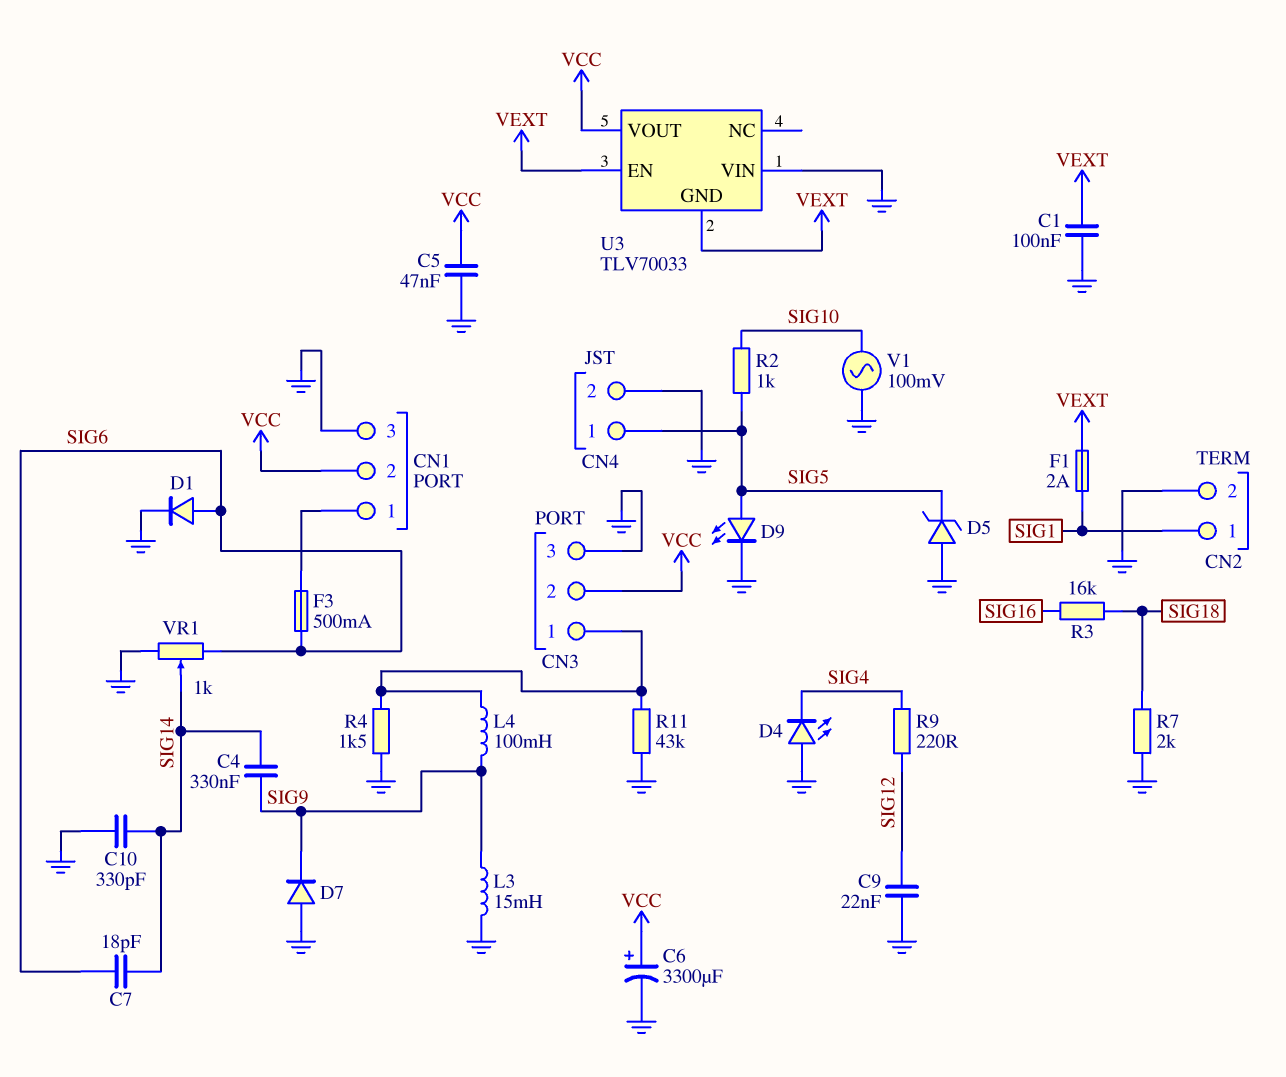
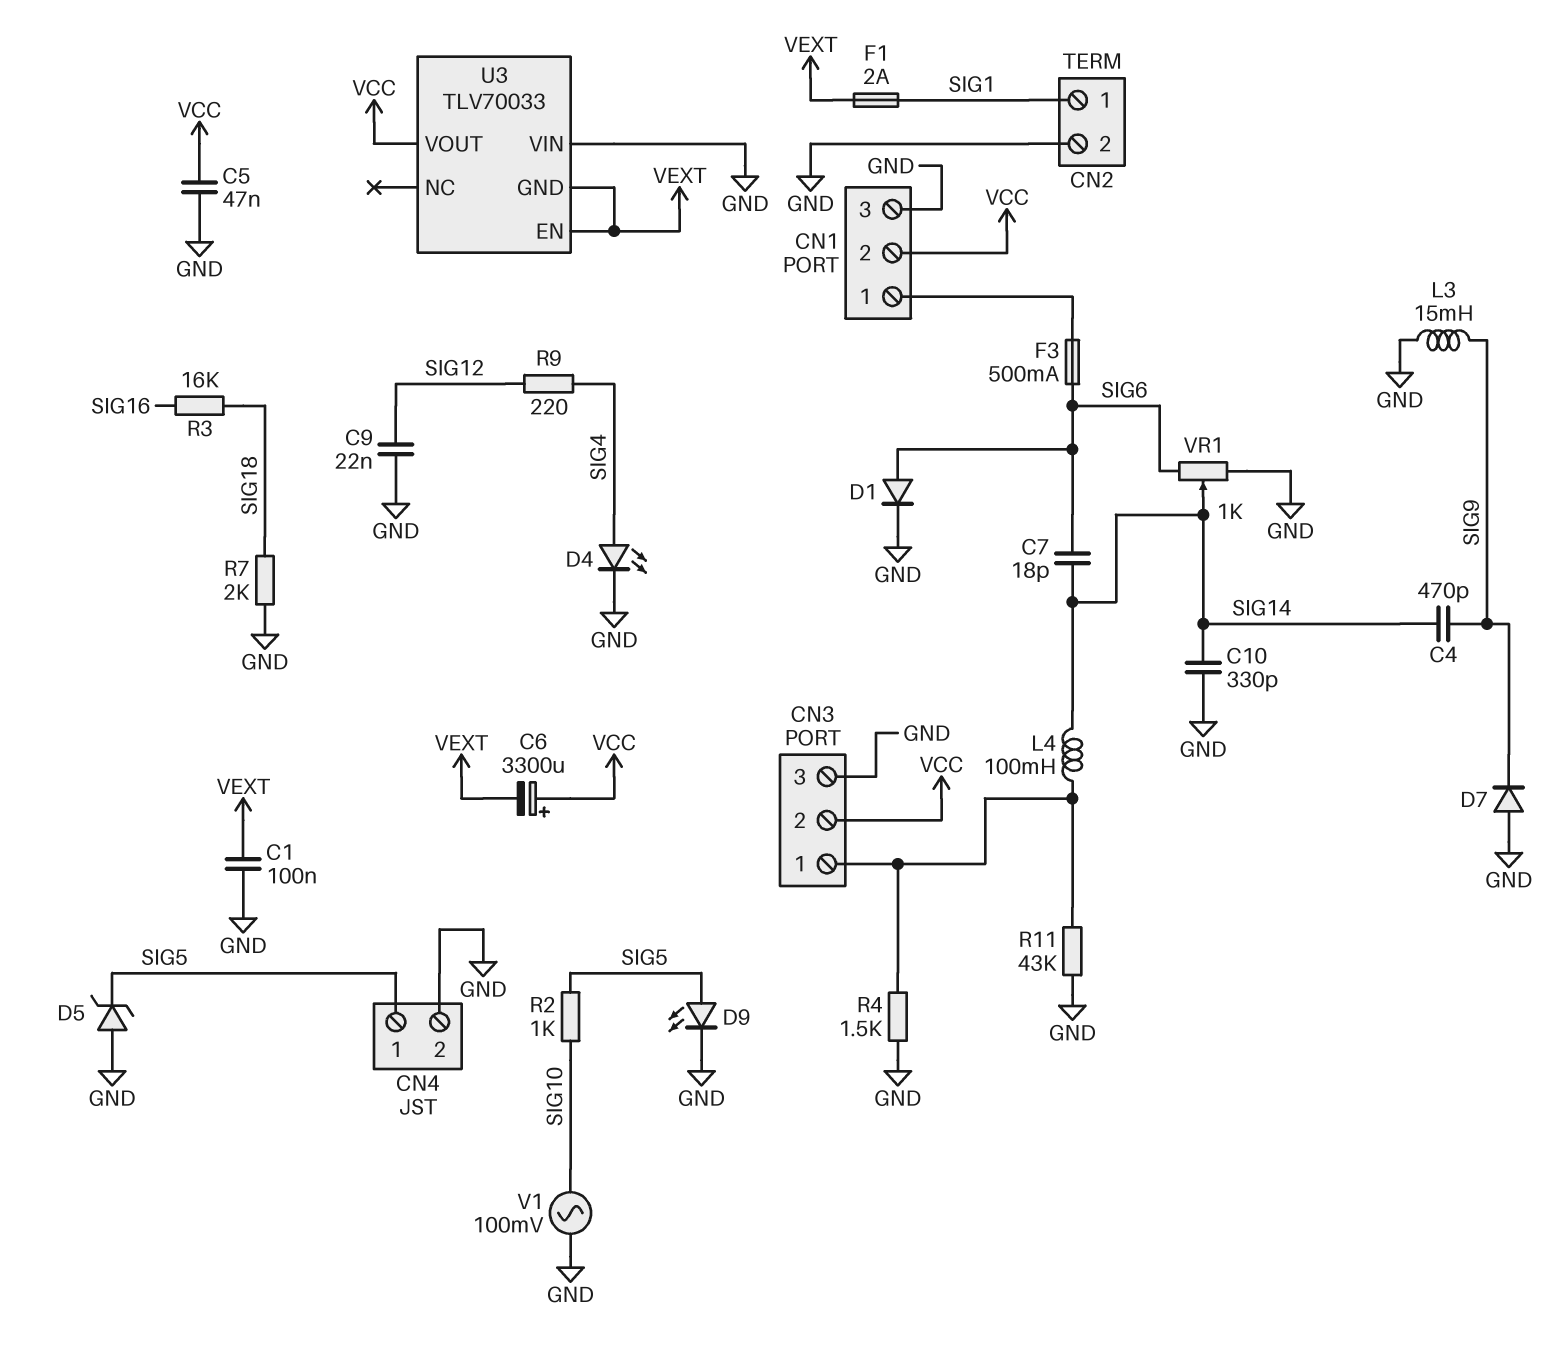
C4: 330nF (SIG9, SIG14) -> 470pF (SIG9, SIG14)
C6: 3300uF (plus VCC, minus GND) -> 3300uF (plus VCC, minus VEXT)
D4: LED (A GND, K SIG4) -> LED (A SIG4, K GND)
L4: 100mH (CN3/1, SIG9) -> 100mH (CN3/1, SIG14)

